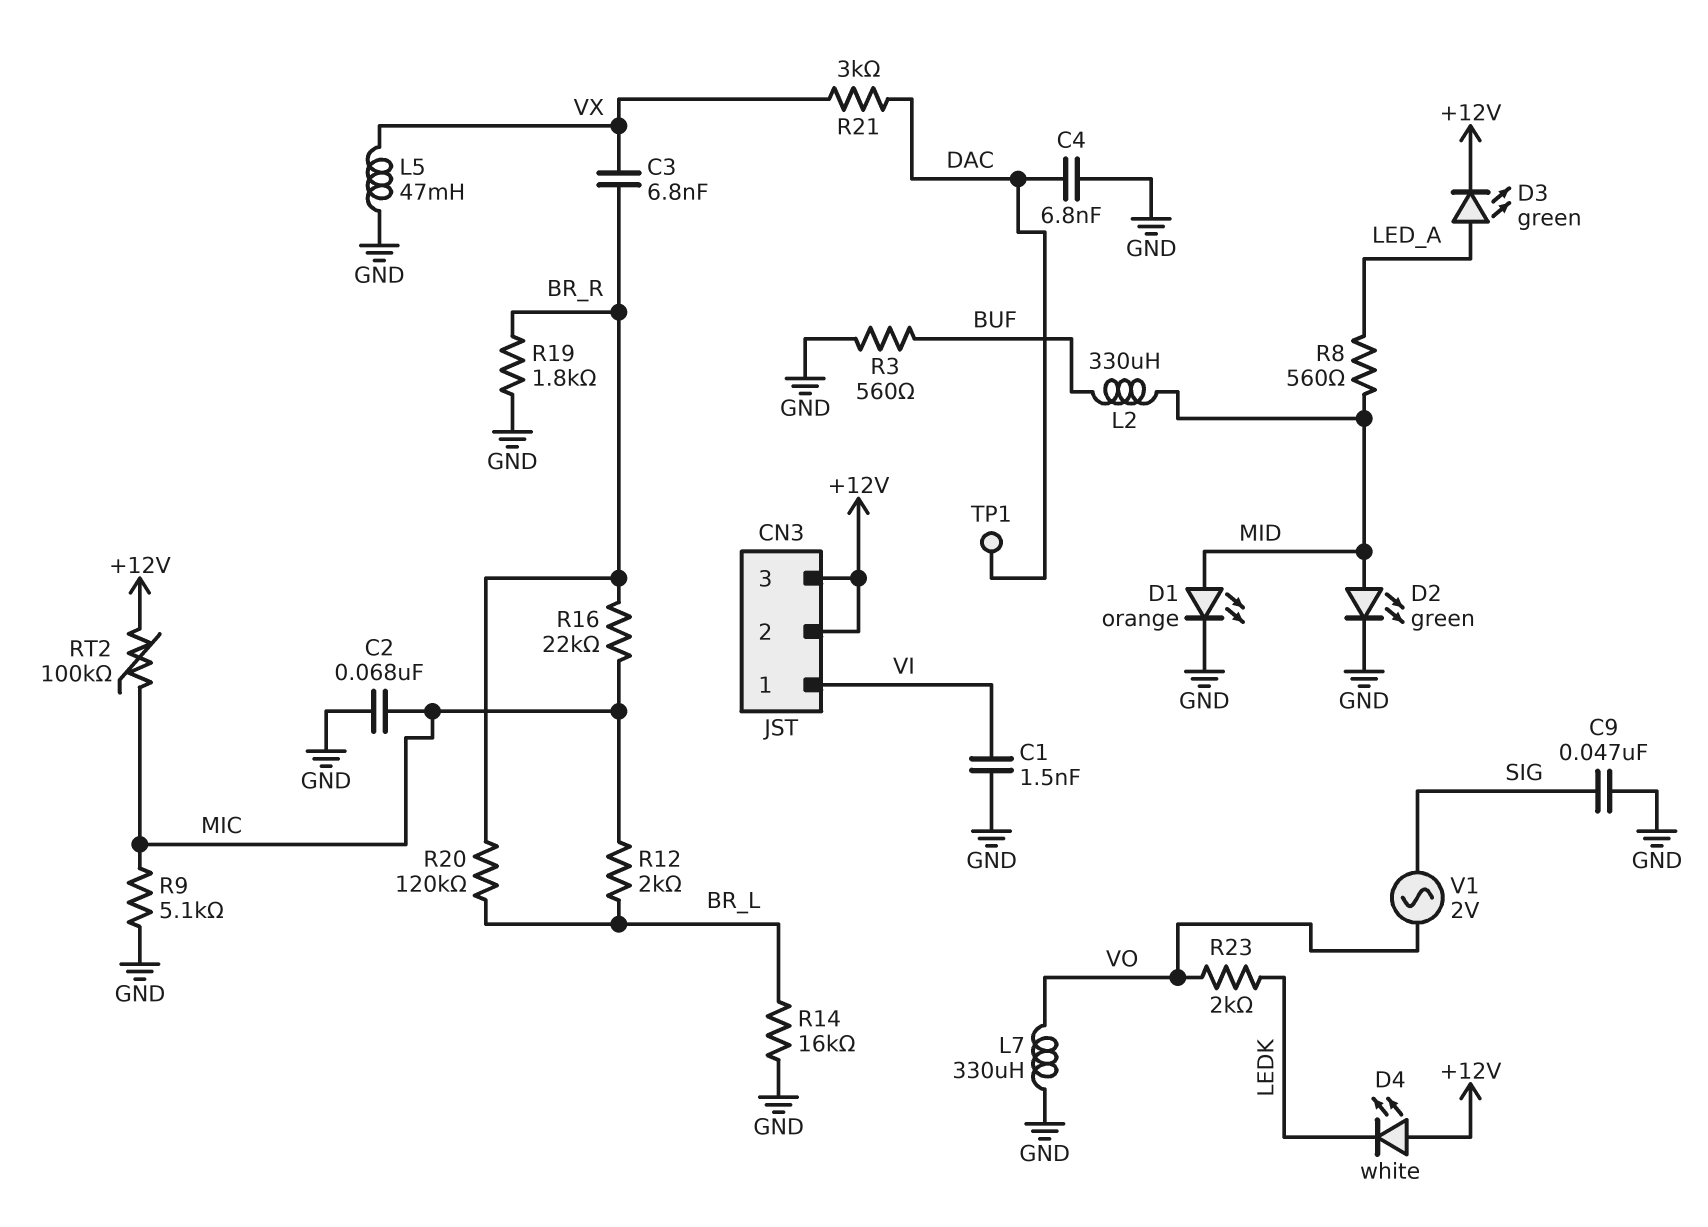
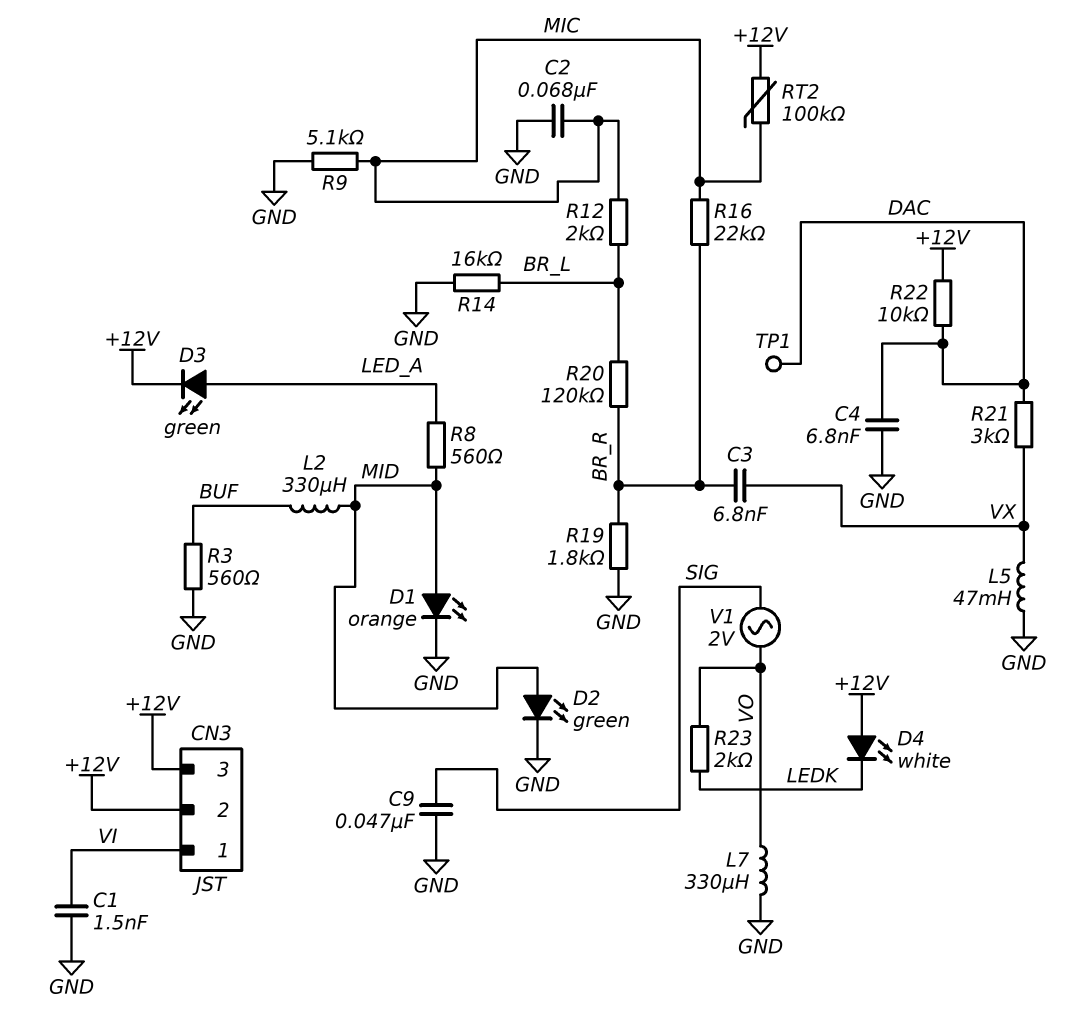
R22: none -> 10k (+12V, DAC)

